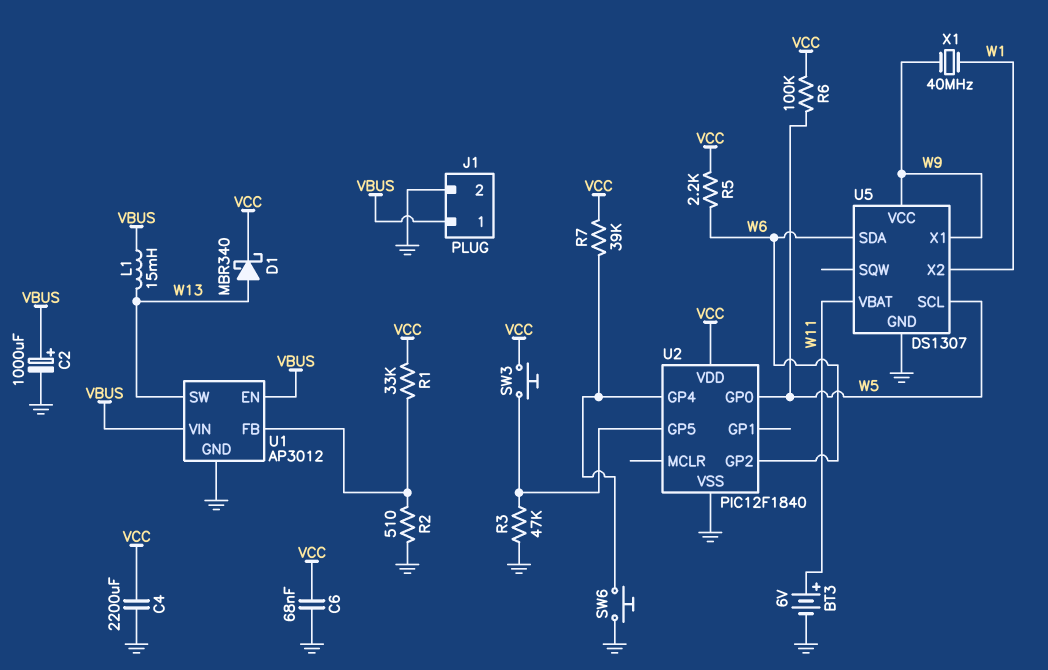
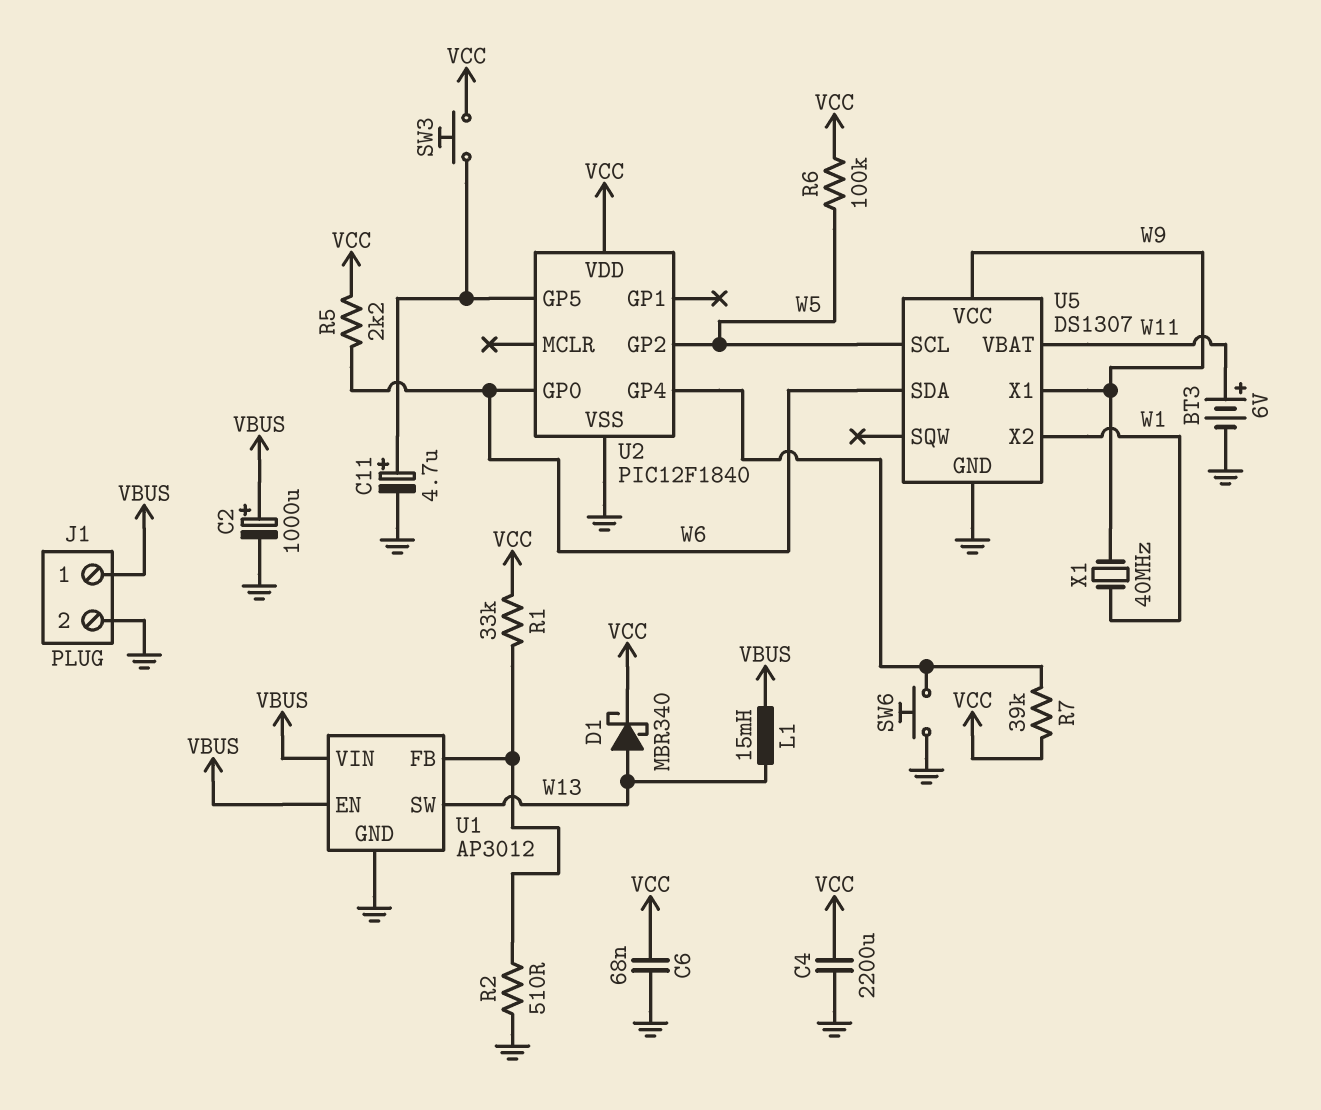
C11: none -> 4.7uF (plus U2/GP5, minus GND)
R3: 47k (GND, U2/GP5) -> none
U2 pin GP0: W5 -> W6
U2 pin GP2: W6 -> W5

